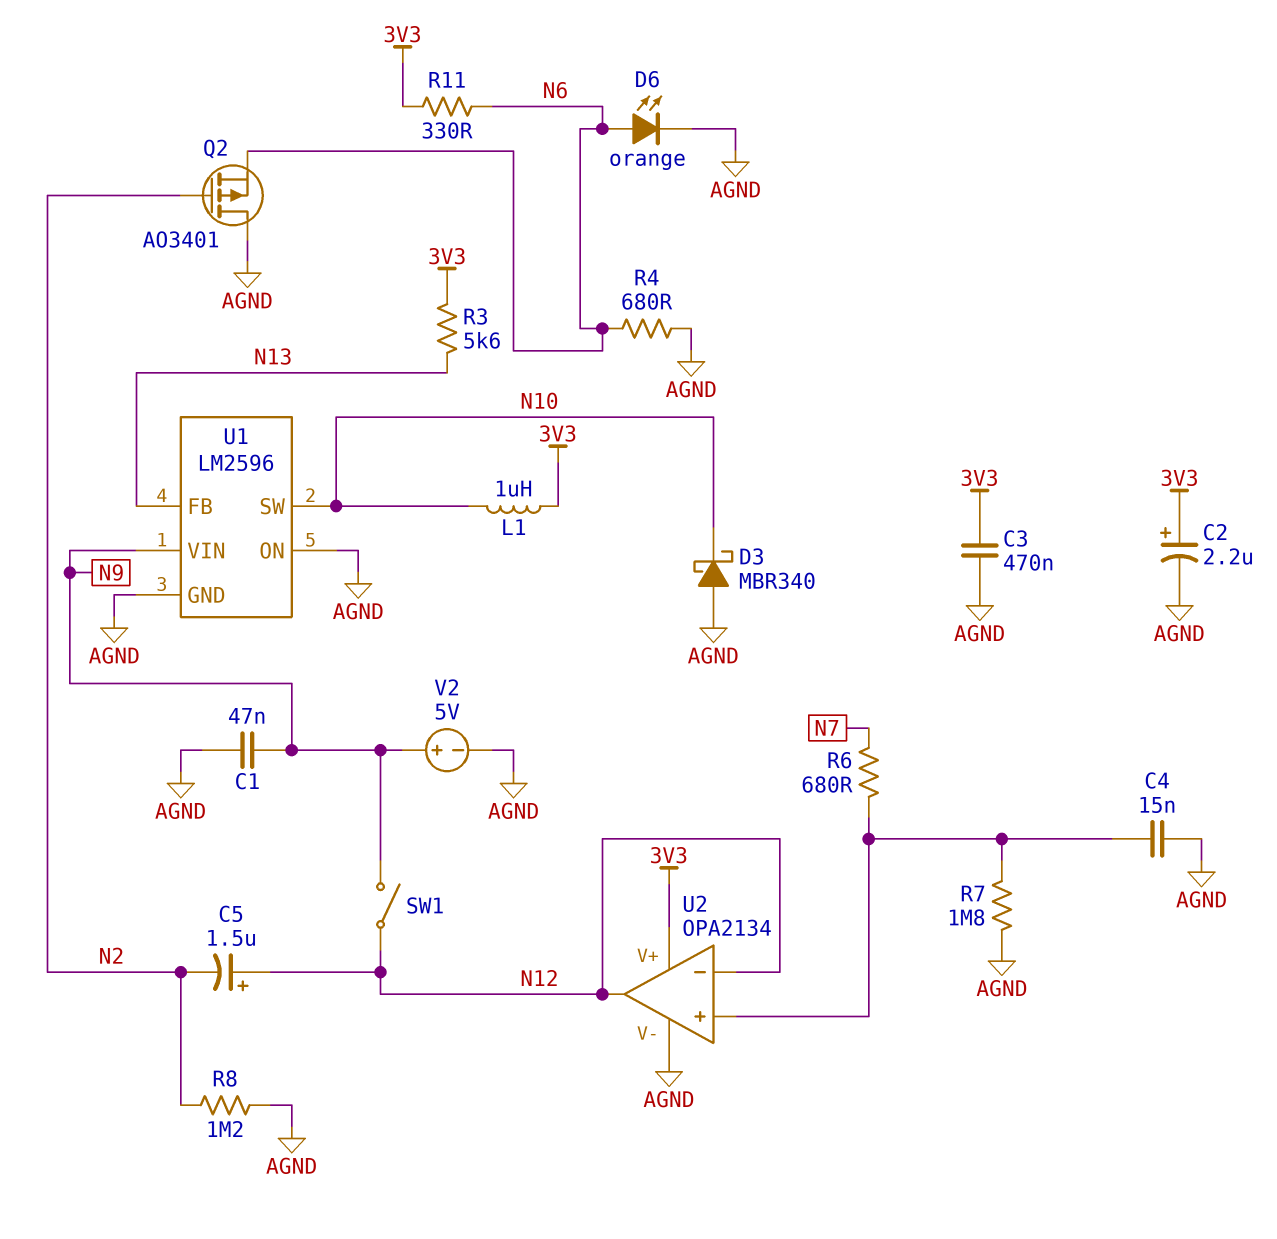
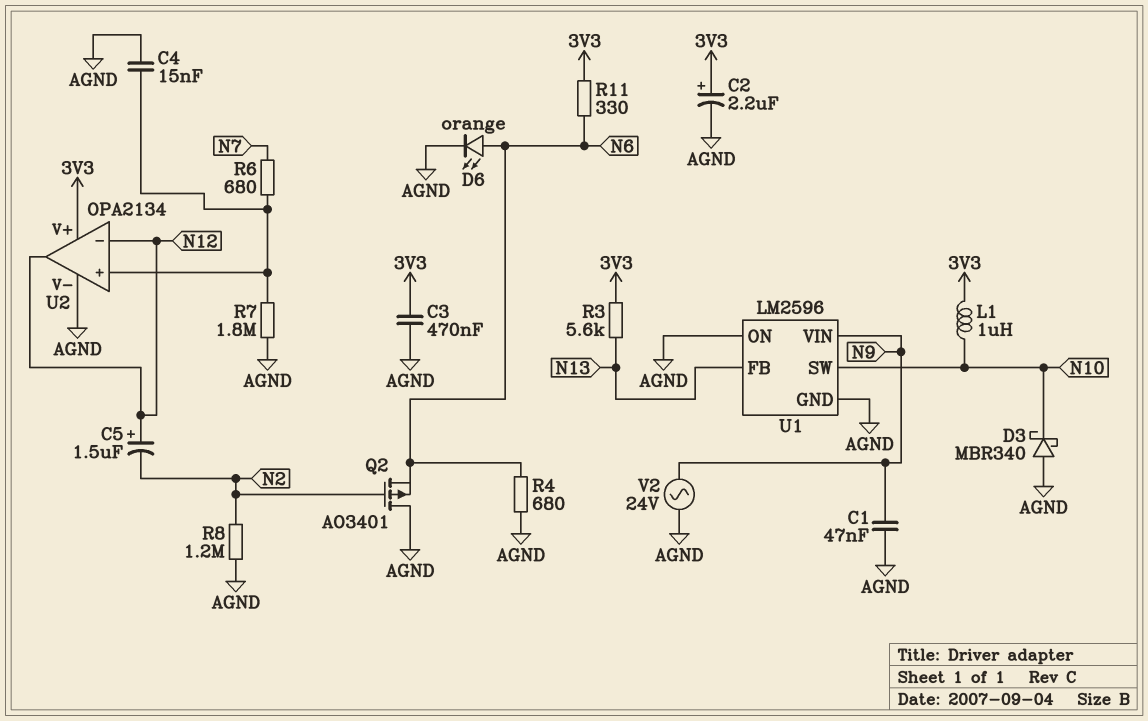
SW1: switch (N9, N12) -> none
V2: 5V (plus N9, minus AGND) -> AC 24V (AGND, N9)

